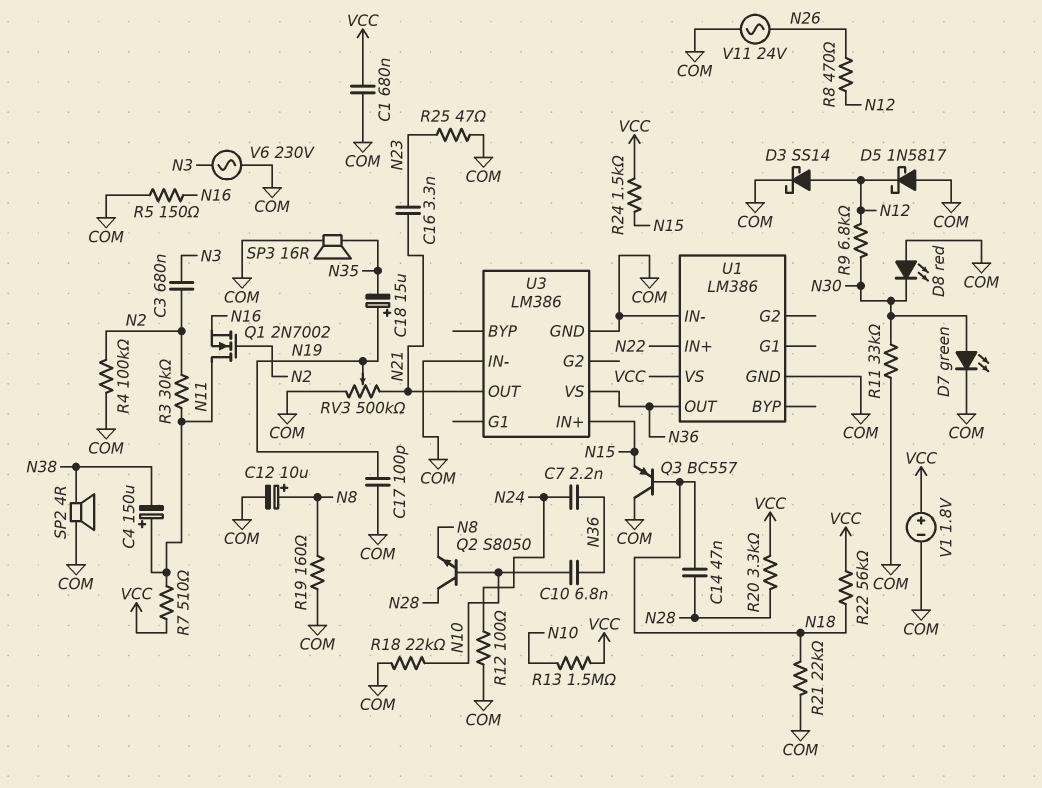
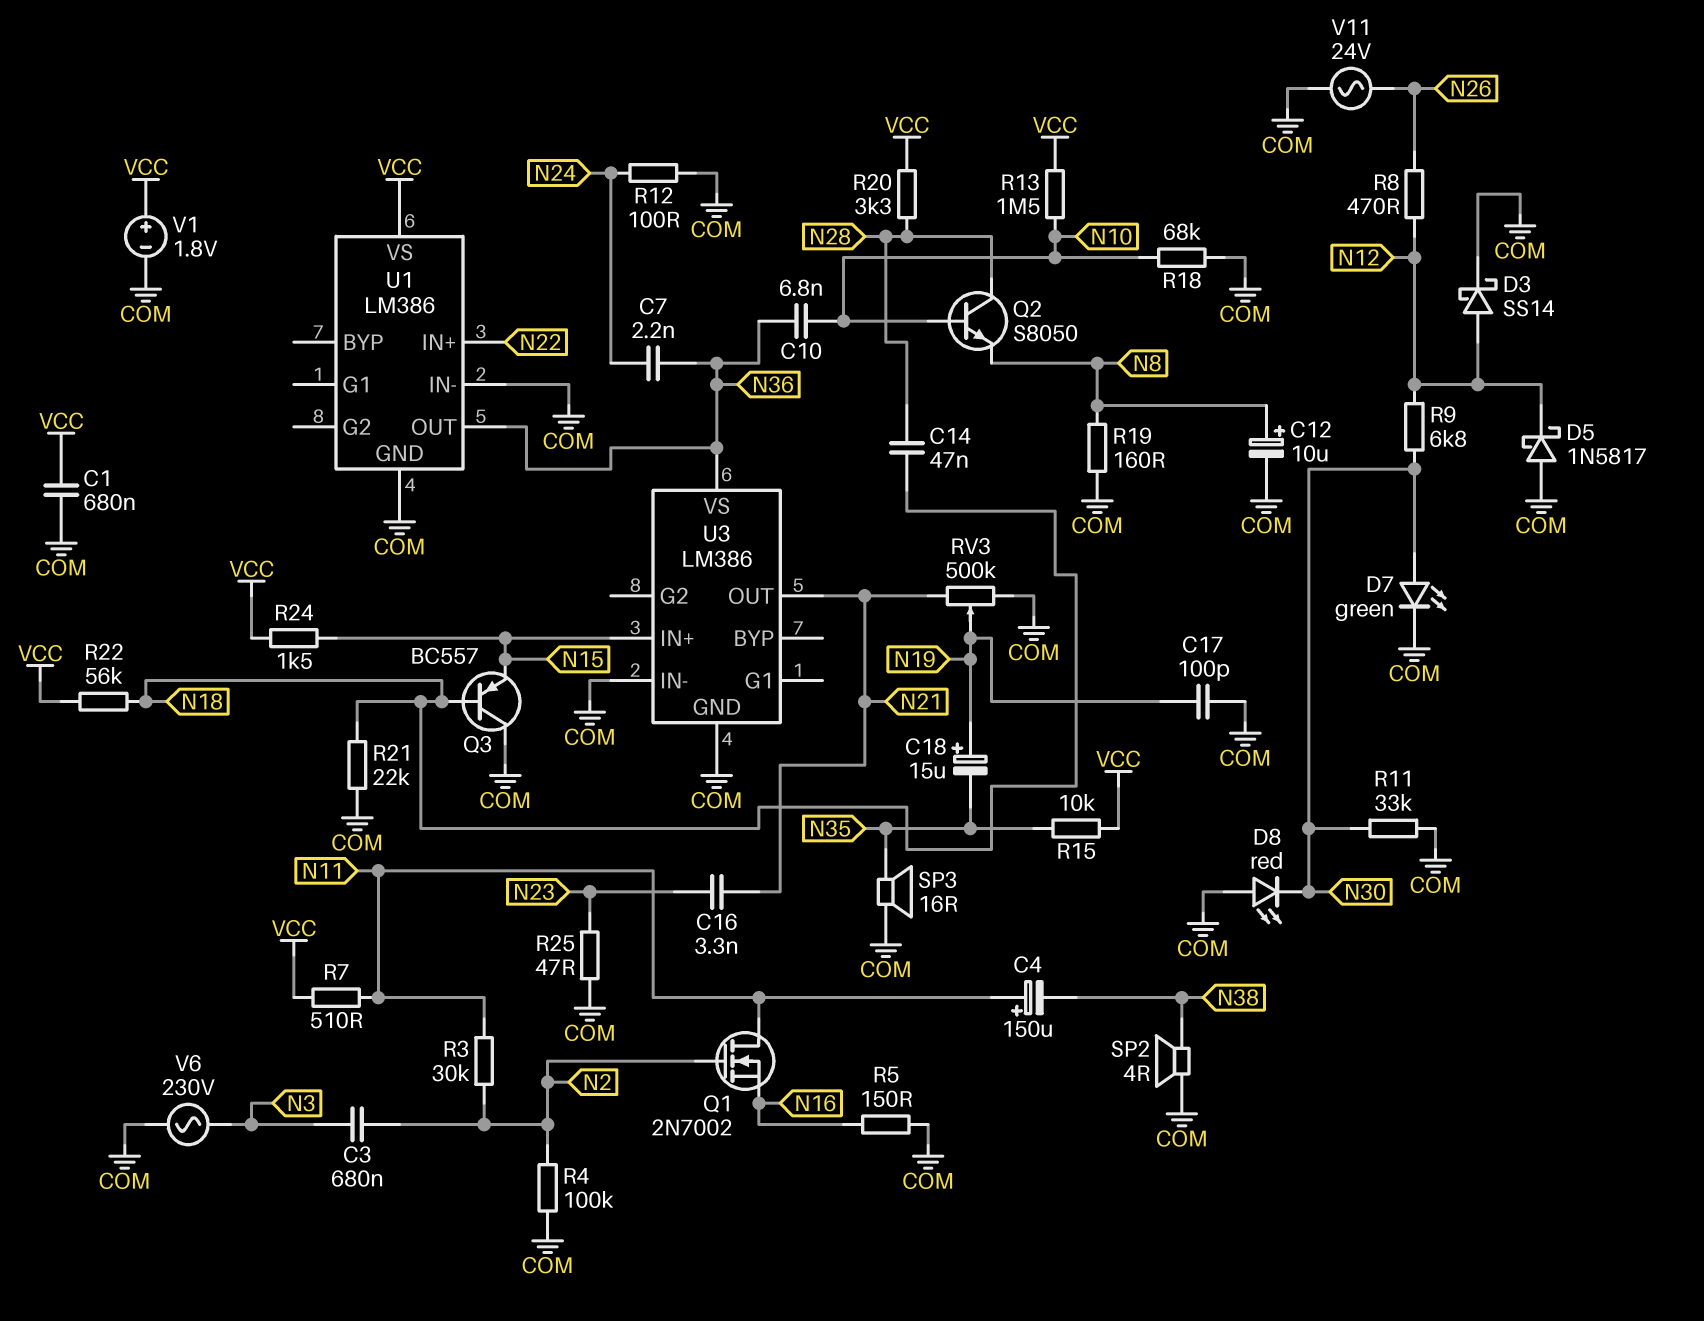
R15: none -> 10k (N35, VCC)
R18: 22k (COM, N10) -> 68k (COM, N10)

